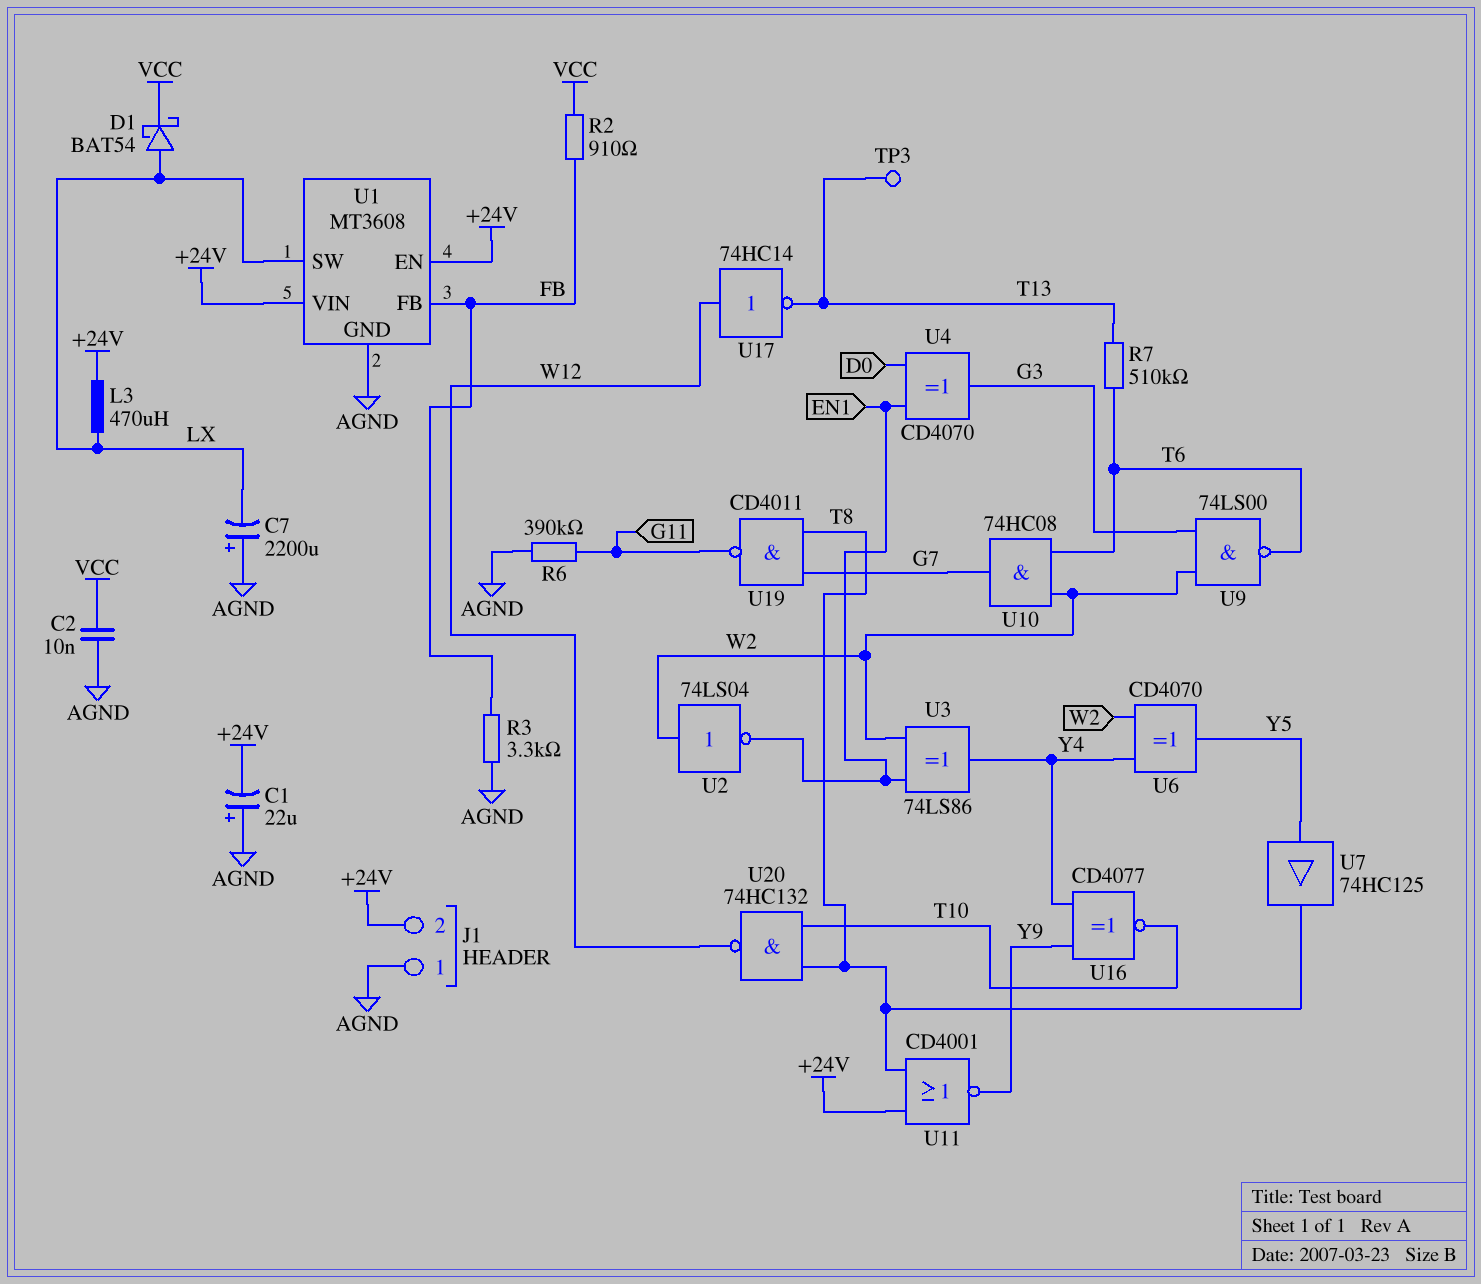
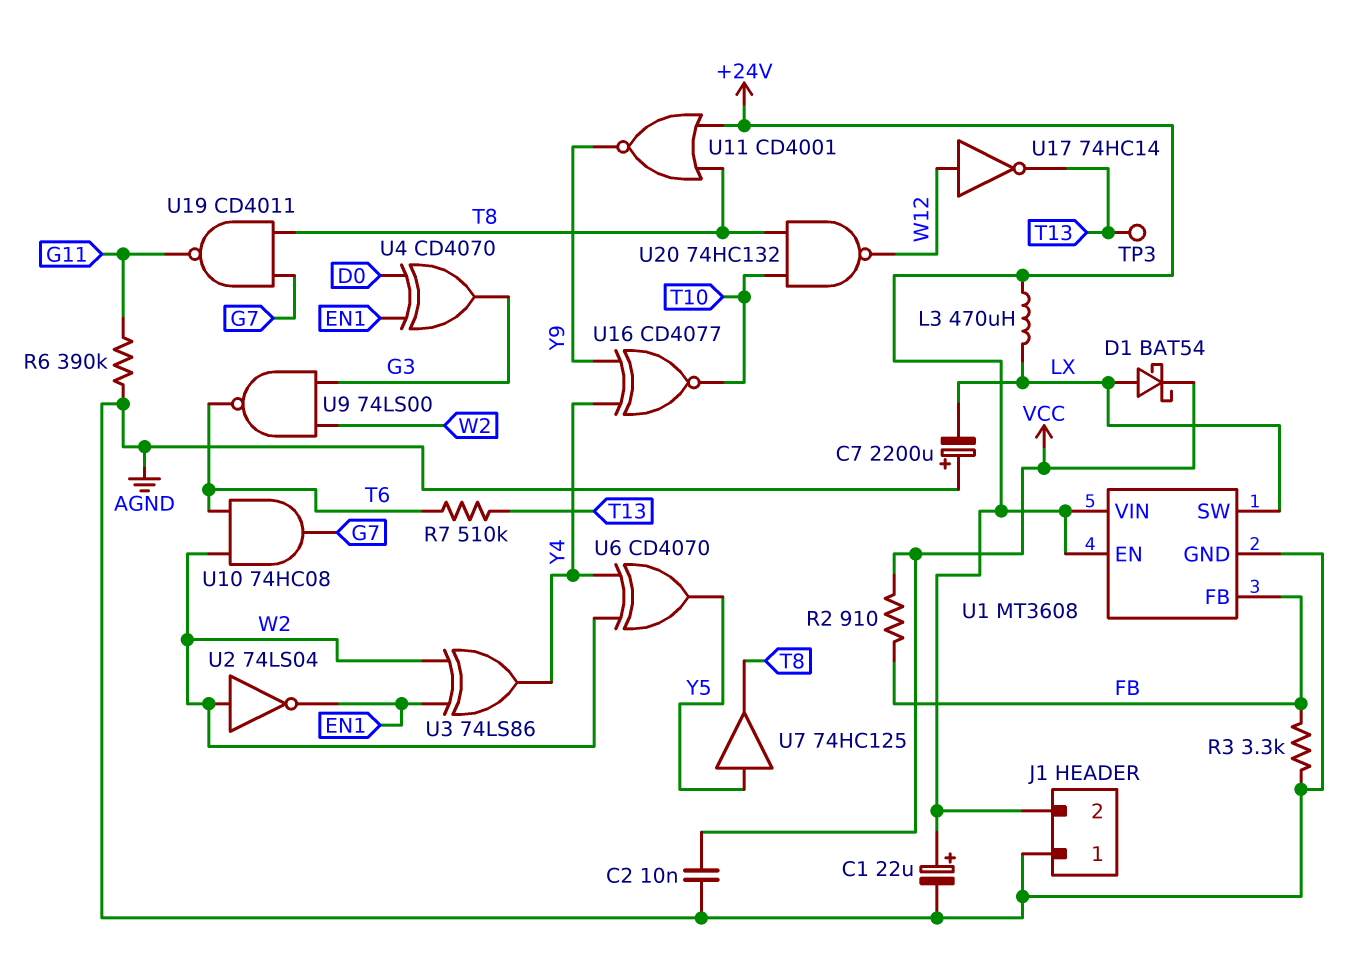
C1: 22uF (plus AGND, minus +24V) -> 22uF (plus +24V, minus AGND)

